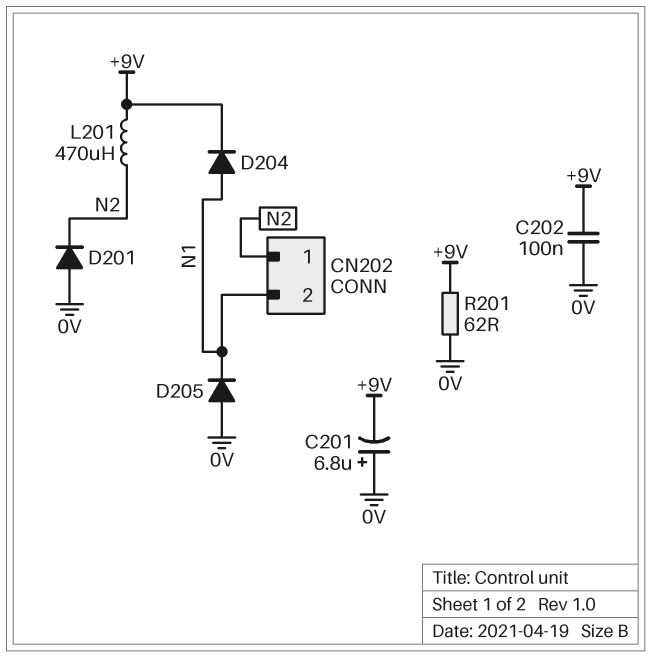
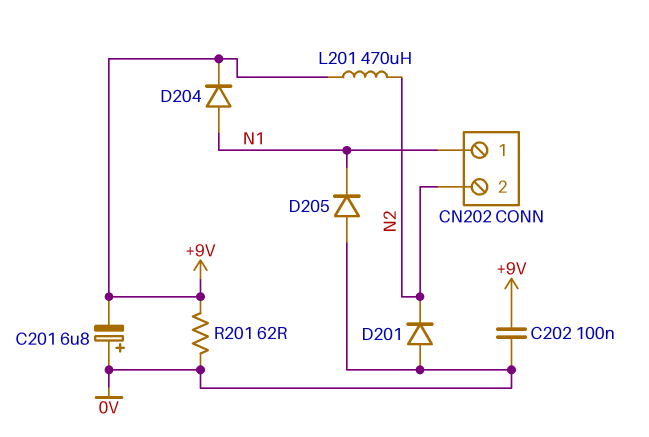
CN202 pin 1: N2 -> N1
CN202 pin 2: N1 -> N2

